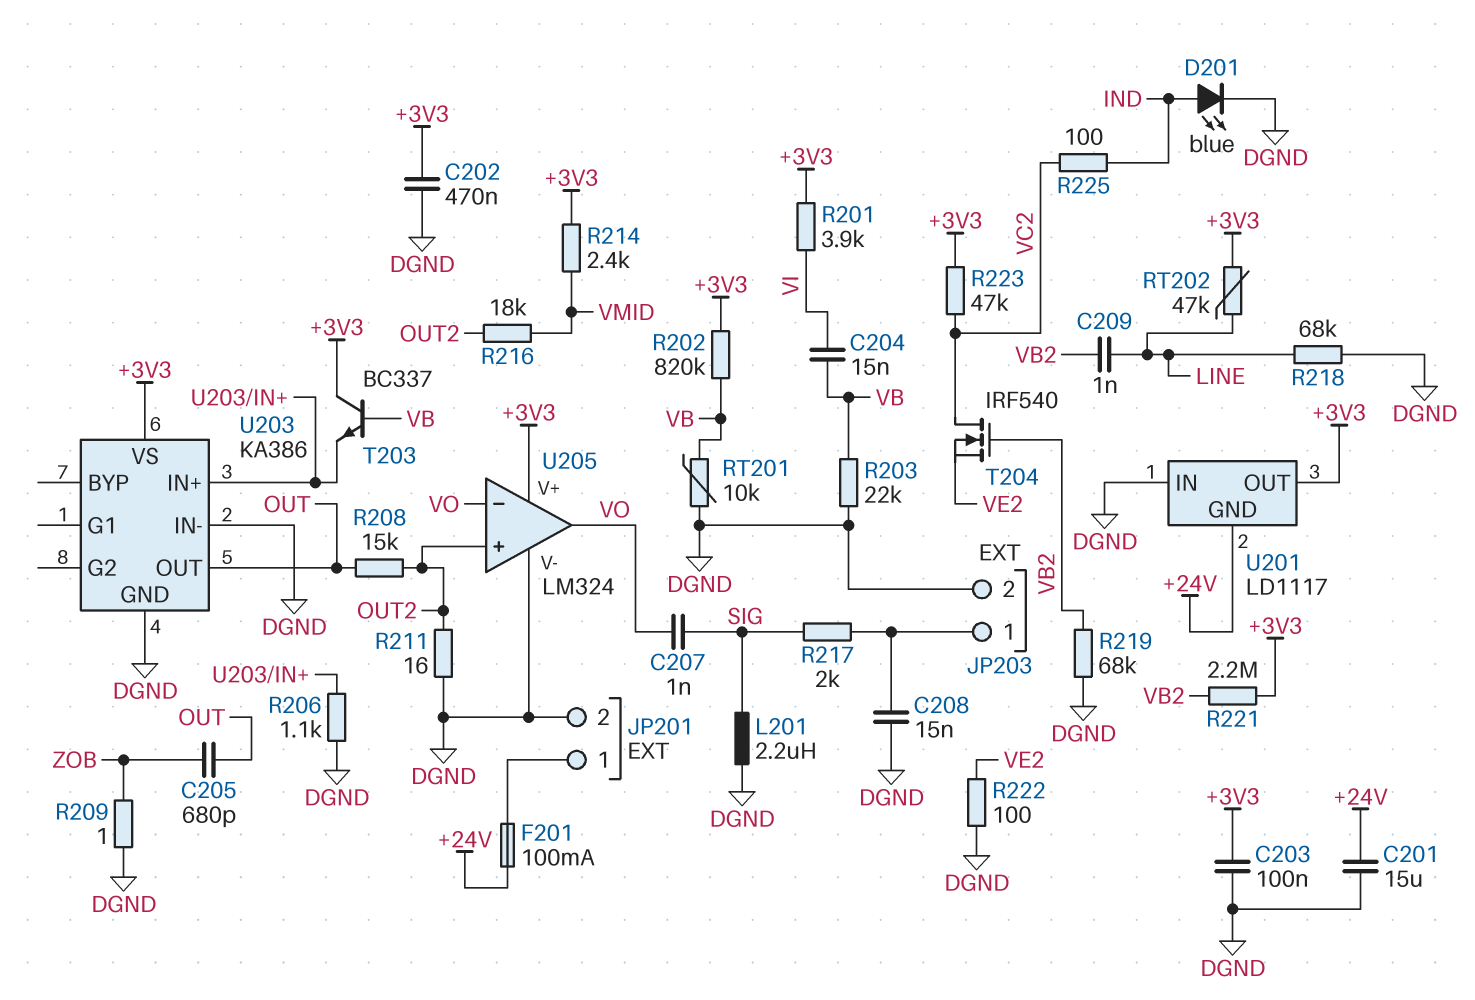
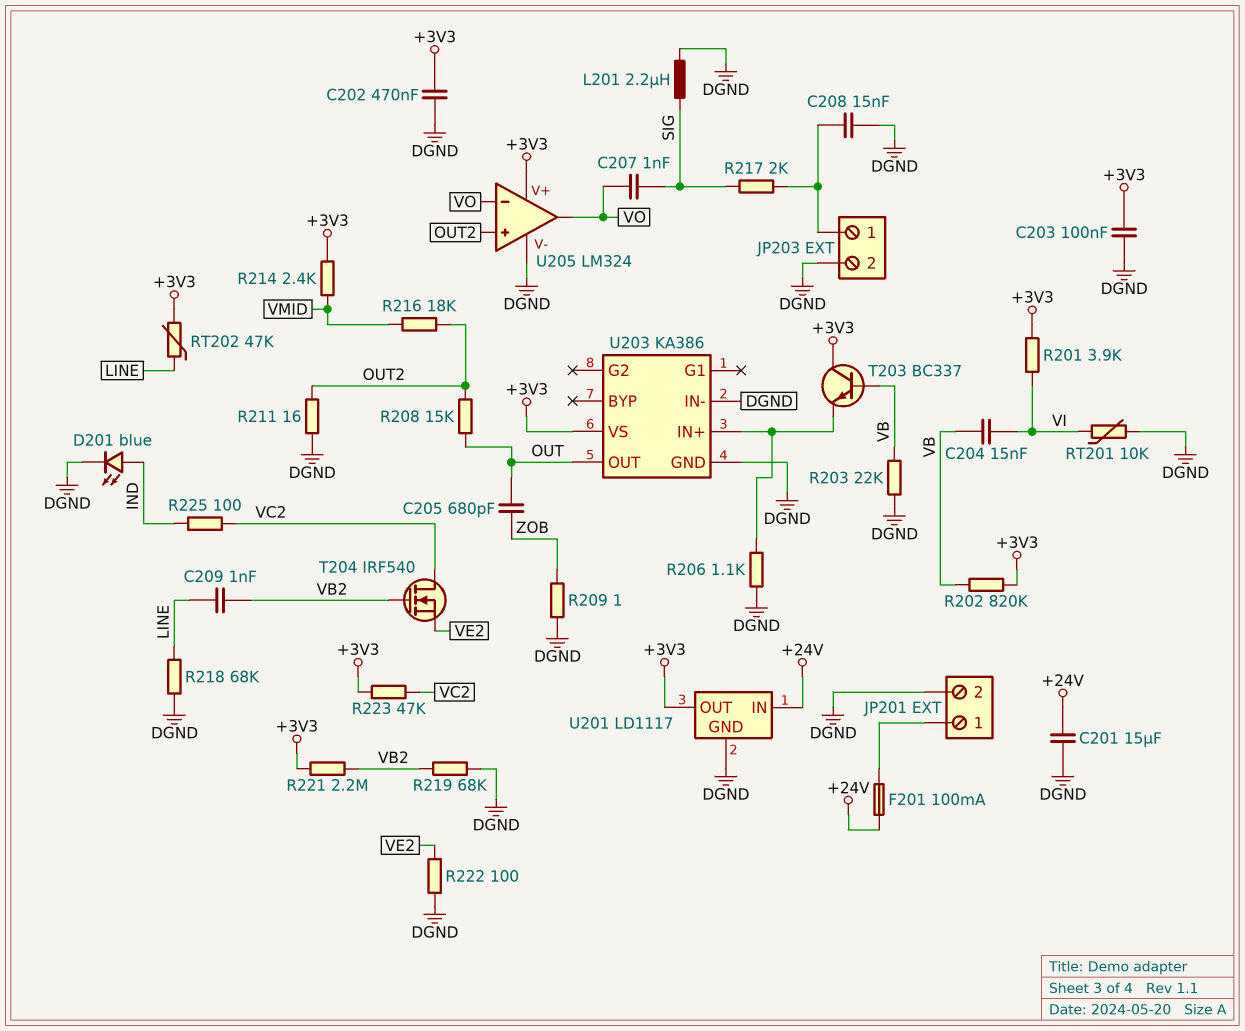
RT201: 10k (DGND, VB) -> 10k (DGND, VI)
U201 pin GND: +24V -> DGND
U201 pin IN: DGND -> +24V

